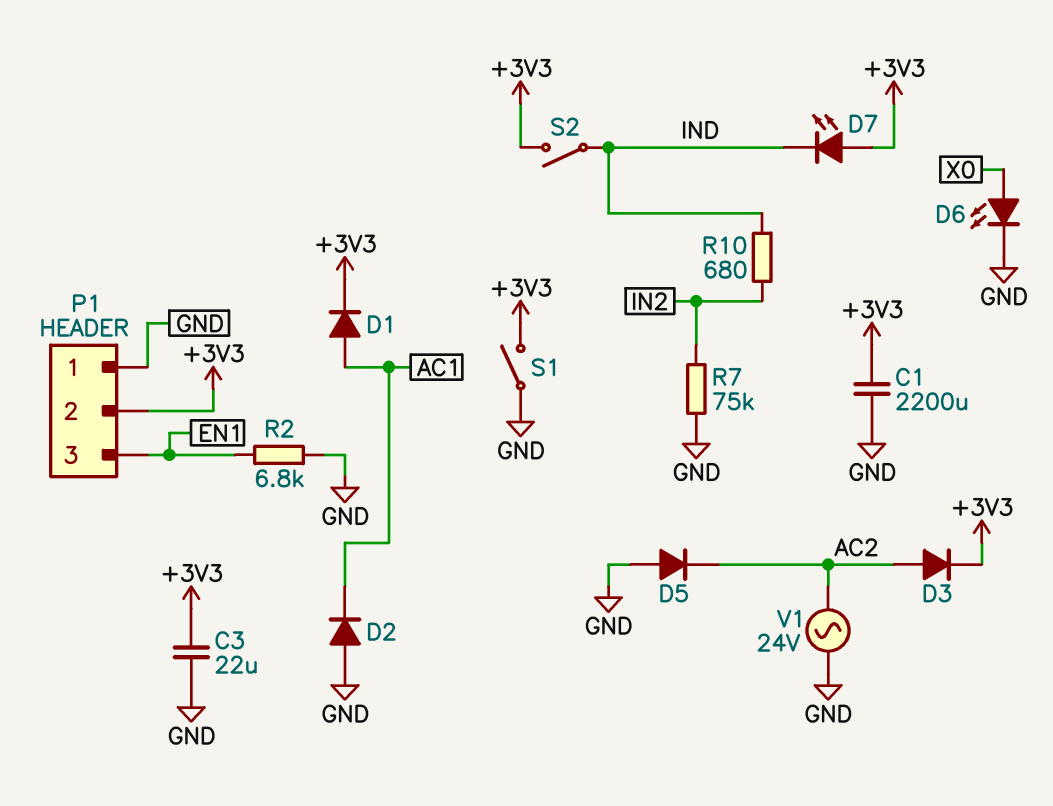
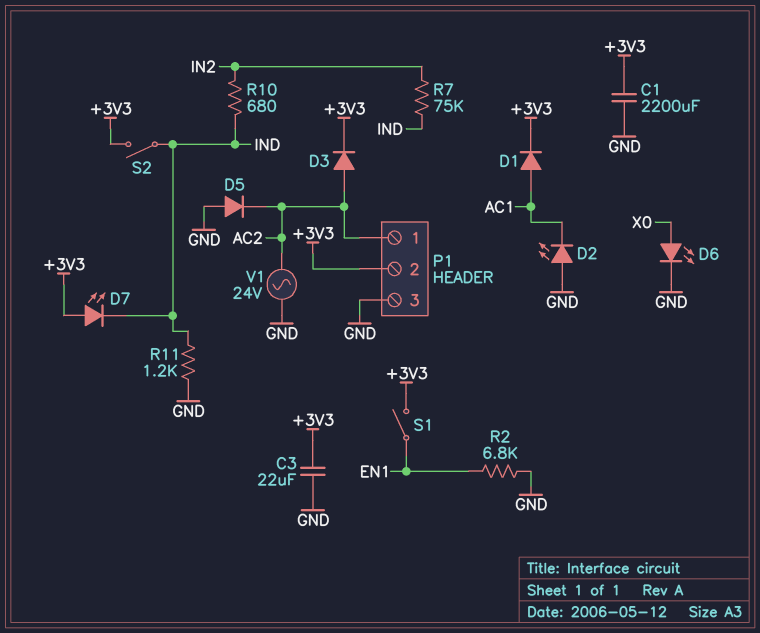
D2: diode (A GND, K AC1) -> LED (A GND, K AC1)
P1 pin 1: GND -> AC2
P1 pin 3: EN1 -> GND
R7: 75k (GND, IN2) -> 75k (IN2, IND)
R11: none -> 1.2k (GND, IND)
S1: switch (+3V3, GND) -> switch (+3V3, EN1)

